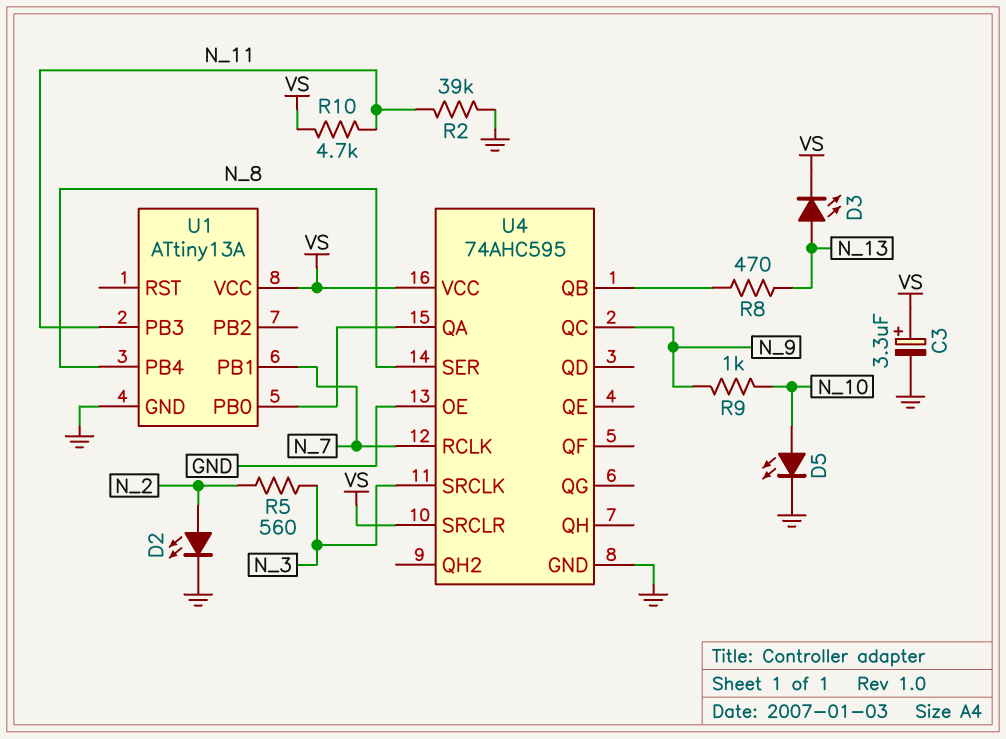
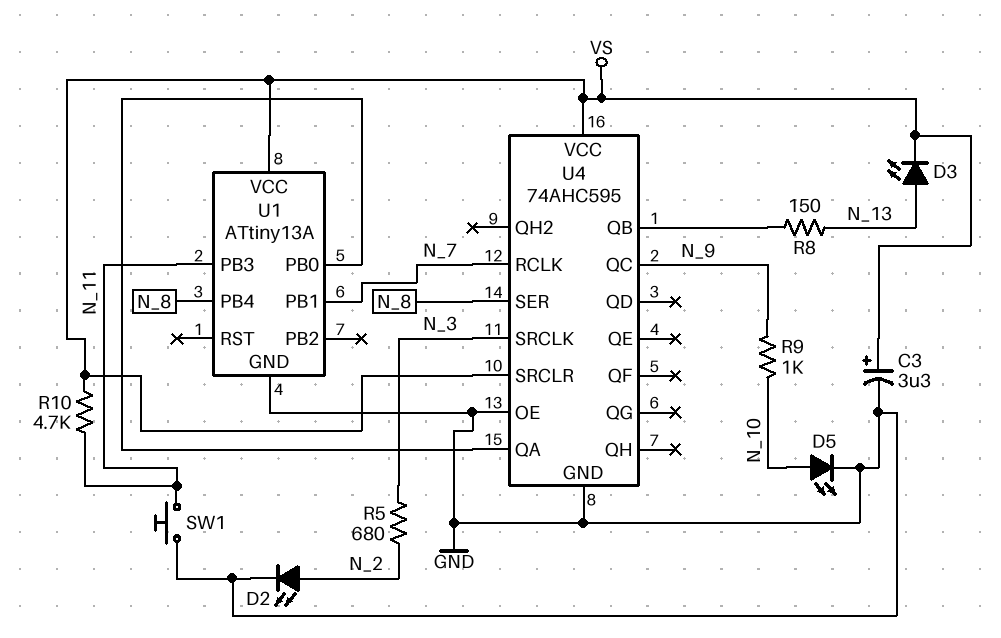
R2: 39k (GND, N_11) -> none
R5: 560 (N_2, N_3) -> 680 (N_2, N_3)
R8: 470 (N_13, U4/QB) -> 150 (N_13, U4/QB)
SW1: none -> button (GND, N_11)

